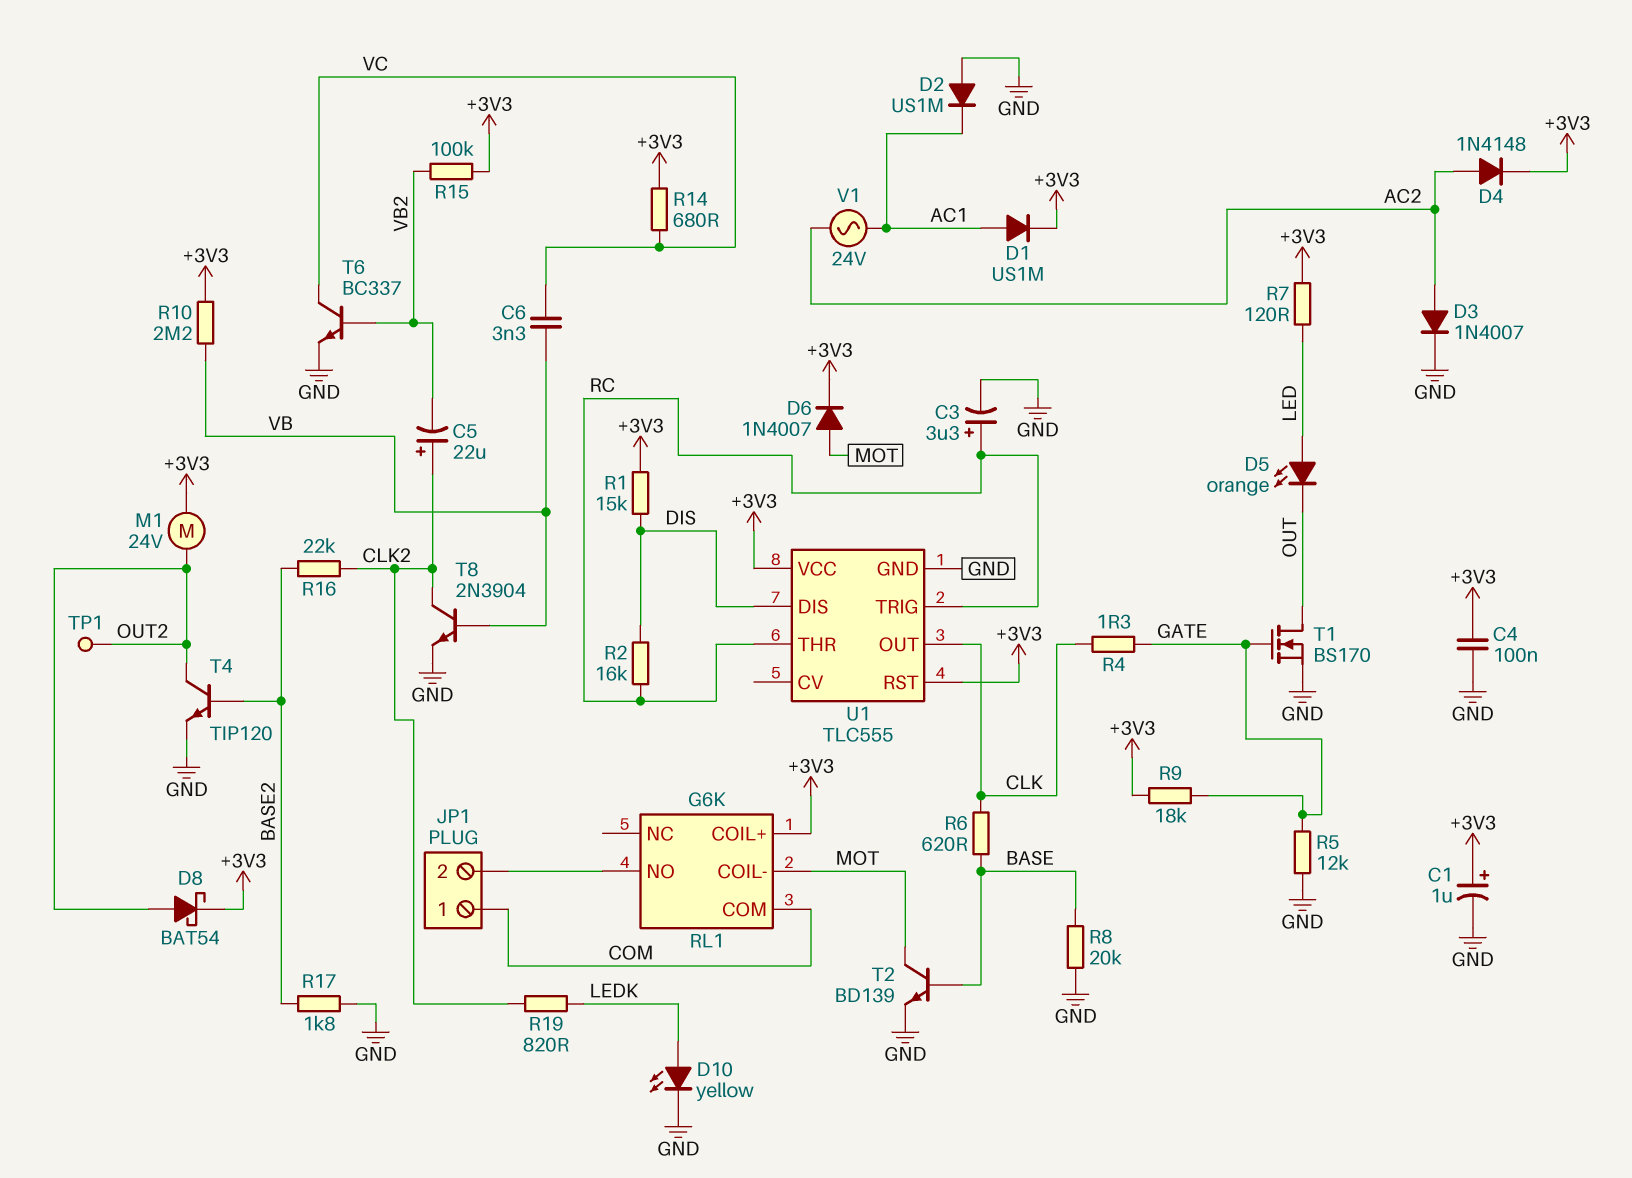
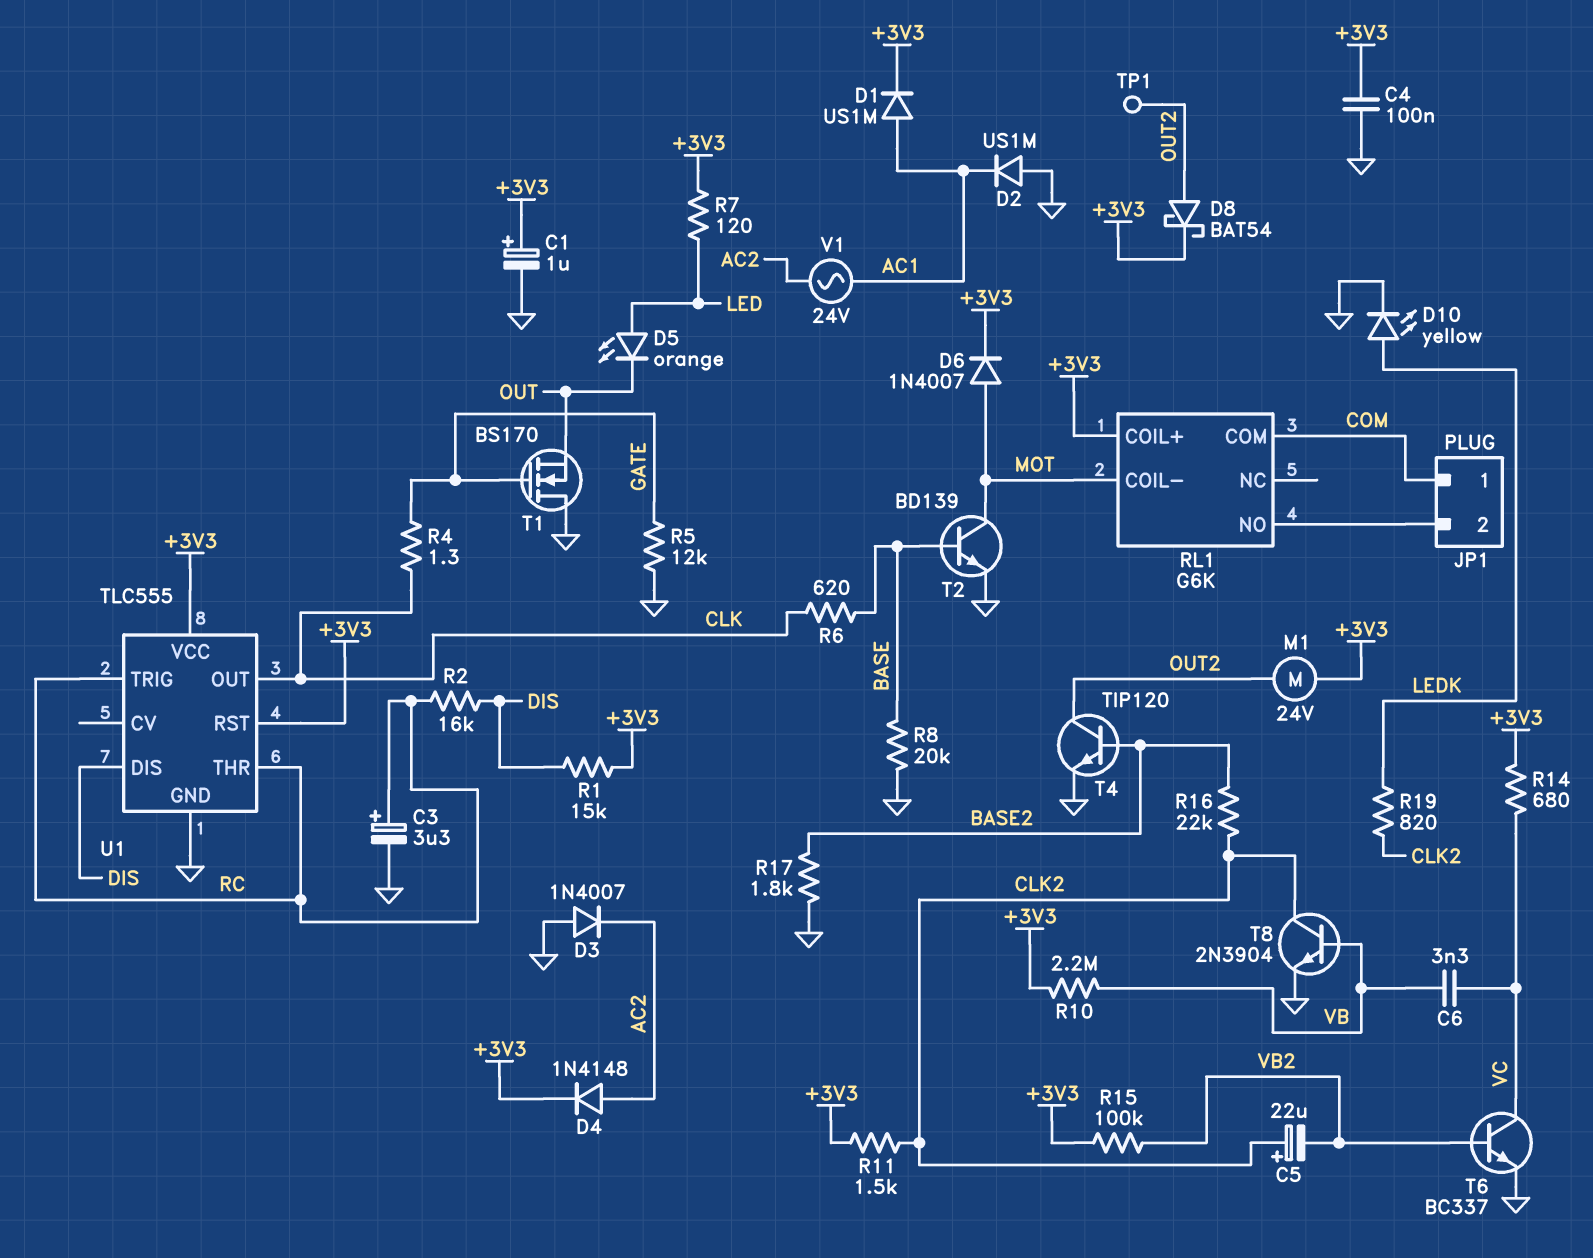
D3: diode 1N4007 (A AC2, K GND) -> diode 1N4007 (A GND, K AC2)
R9: 18k (+3V3, GATE) -> none
R11: none -> 1.5k (+3V3, CLK2)
T1: NMOS BS170 (G GATE, D OUT, S GND) -> NMOS BS170 (G GATE, D GND, S OUT)

